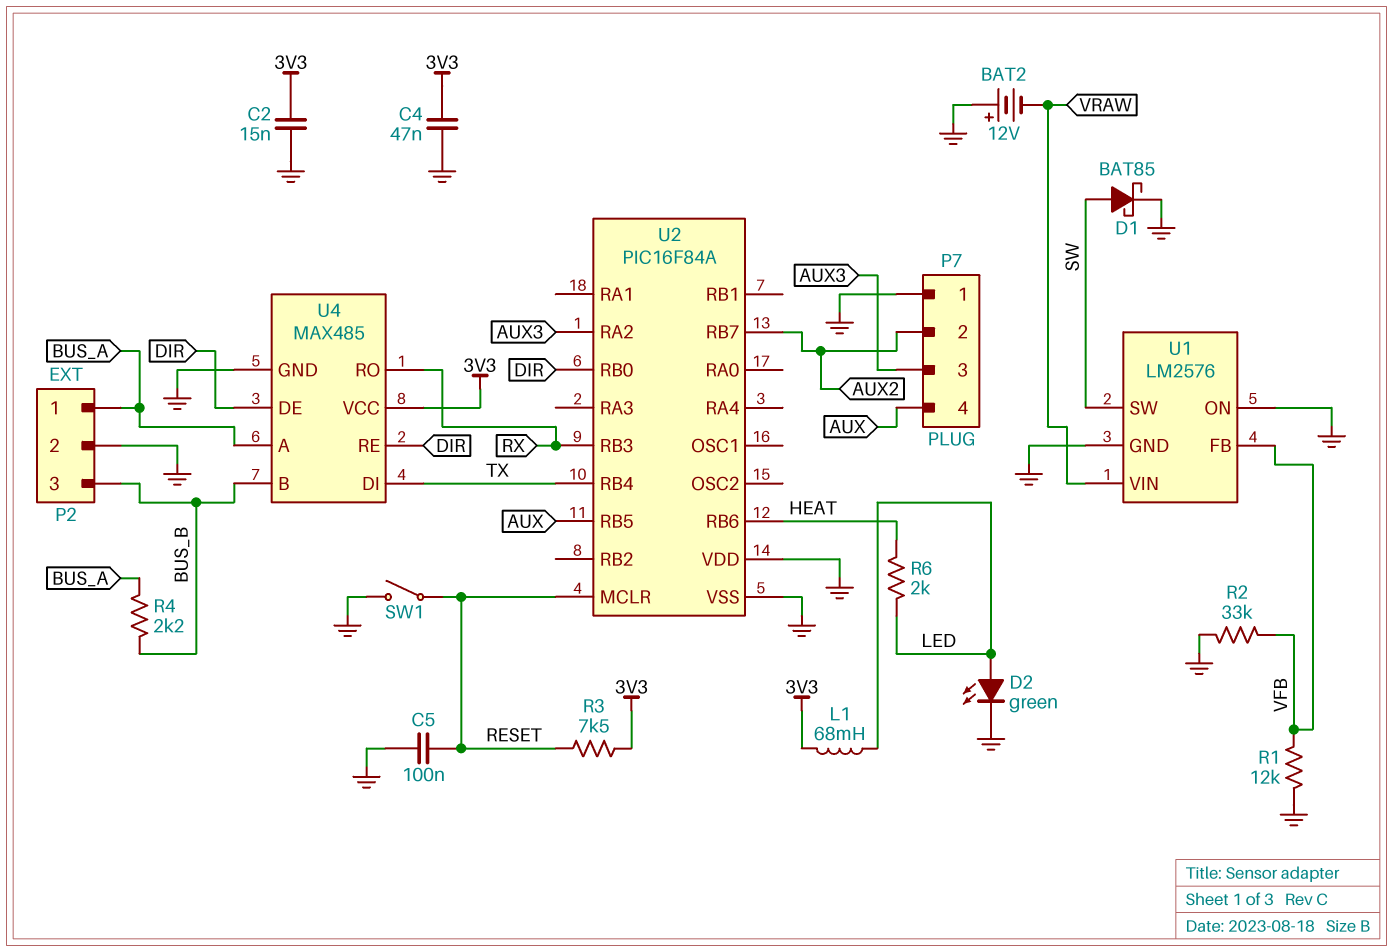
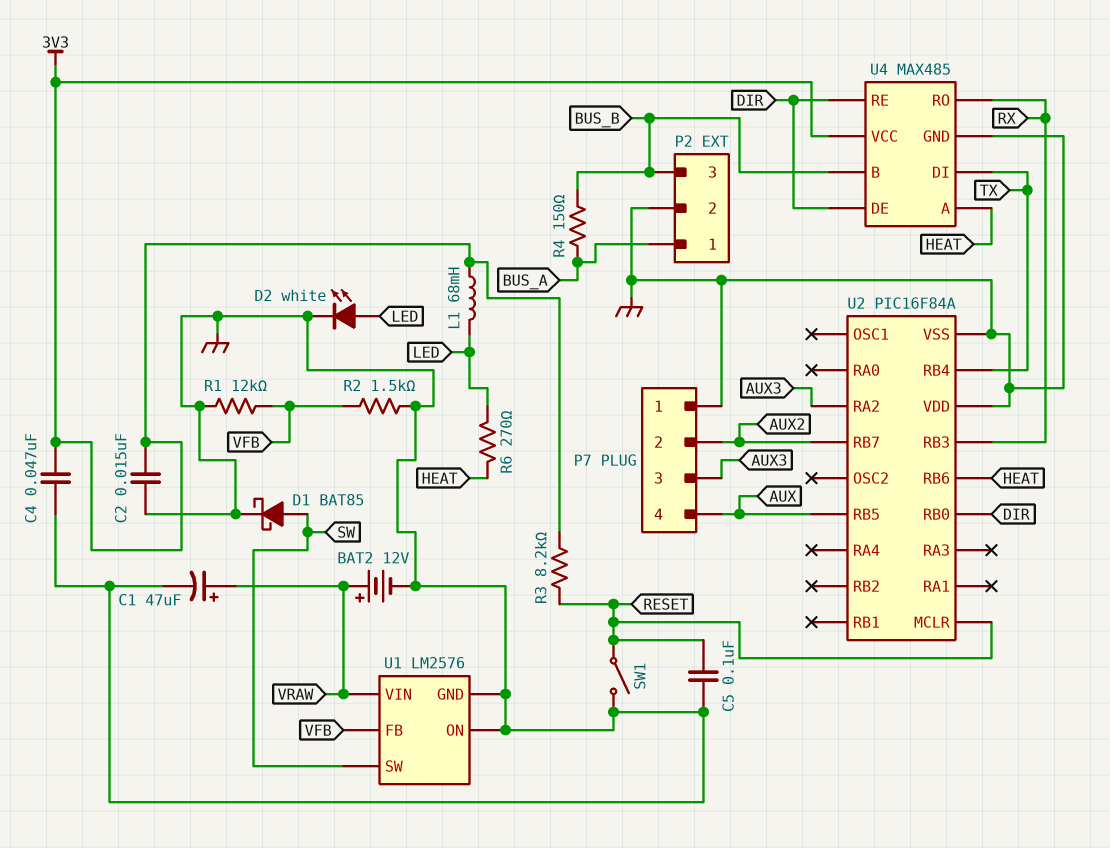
BAT2: 12V (plus GND, minus VRAW) -> 12V (plus VRAW, minus GND)
C1: none -> 47uF (plus VRAW, minus GND)
D2: LED green (A LED, K GND) -> LED white (A LED, K GND)
R2: 33k (GND, VFB) -> 1.5k (GND, VFB)
R3: 7.5k (3V3, RESET) -> 8.2k (3V3, RESET)
R4: 2.2k (BUS_A, BUS_B) -> 150 (BUS_A, BUS_B)
R6: 2k (HEAT, LED) -> 270 (HEAT, LED)
U4 pin A: BUS_A -> HEAT

